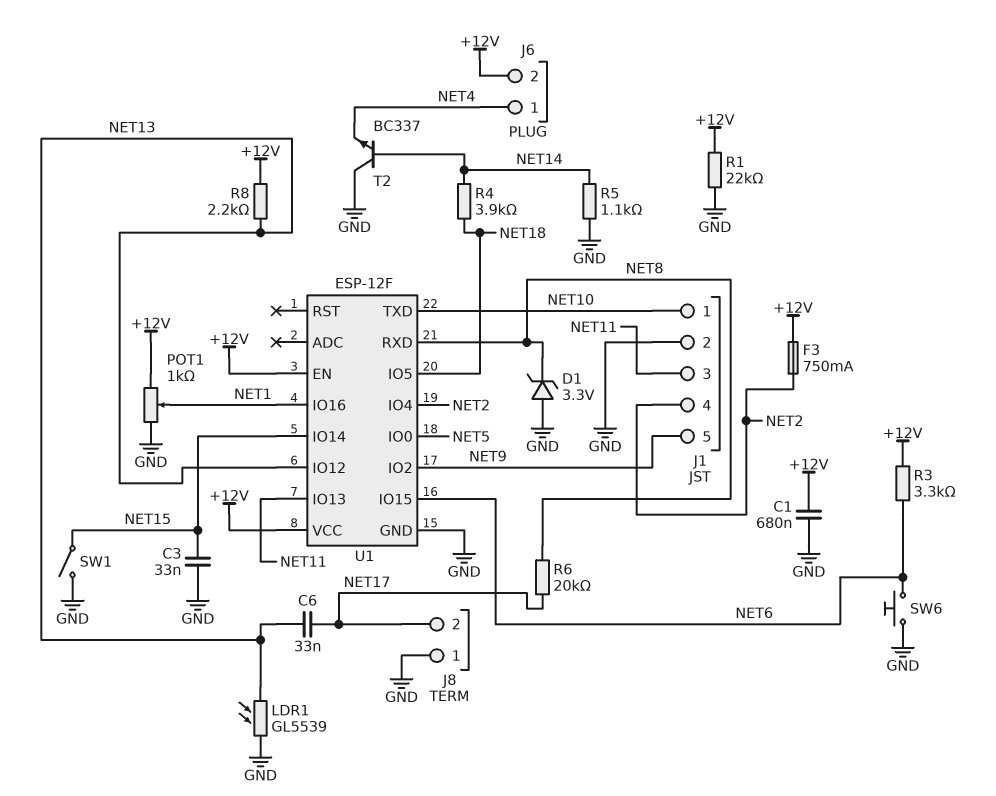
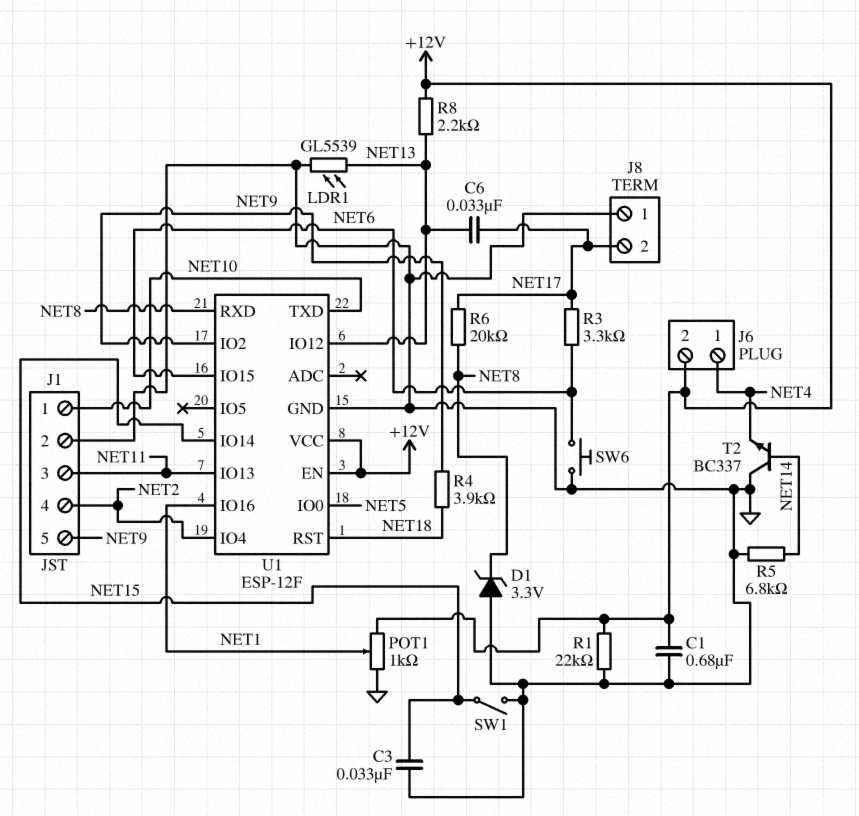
F3: 750mA (+12V, NET2) -> none
R3: 3.3k (+12V, NET6) -> 3.3k (NET6, NET17)
R4: 3.9k (NET14, NET18) -> 3.9k (NET9, NET18)
R5: 1.1k (GND, NET14) -> 6.8k (GND, NET14)
U1 pin IO5: NET18 -> none
U1 pin RST: none -> NET18

